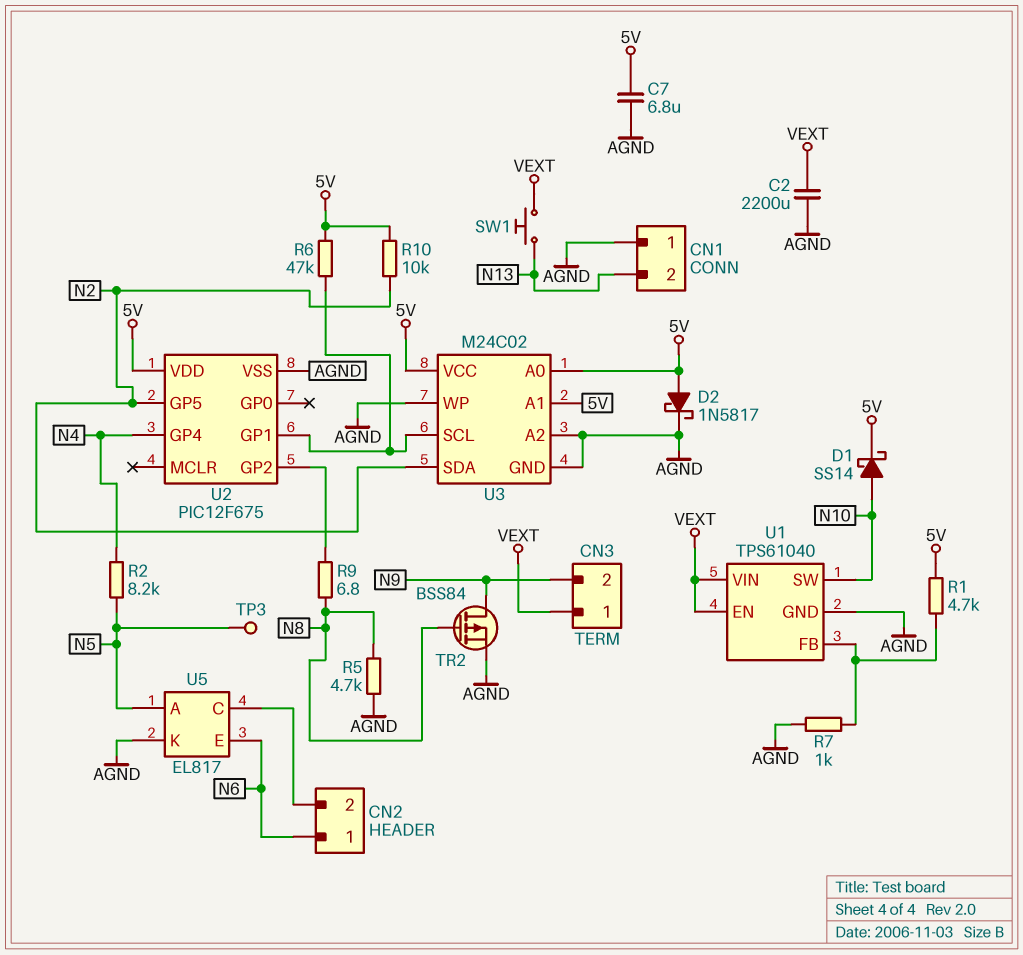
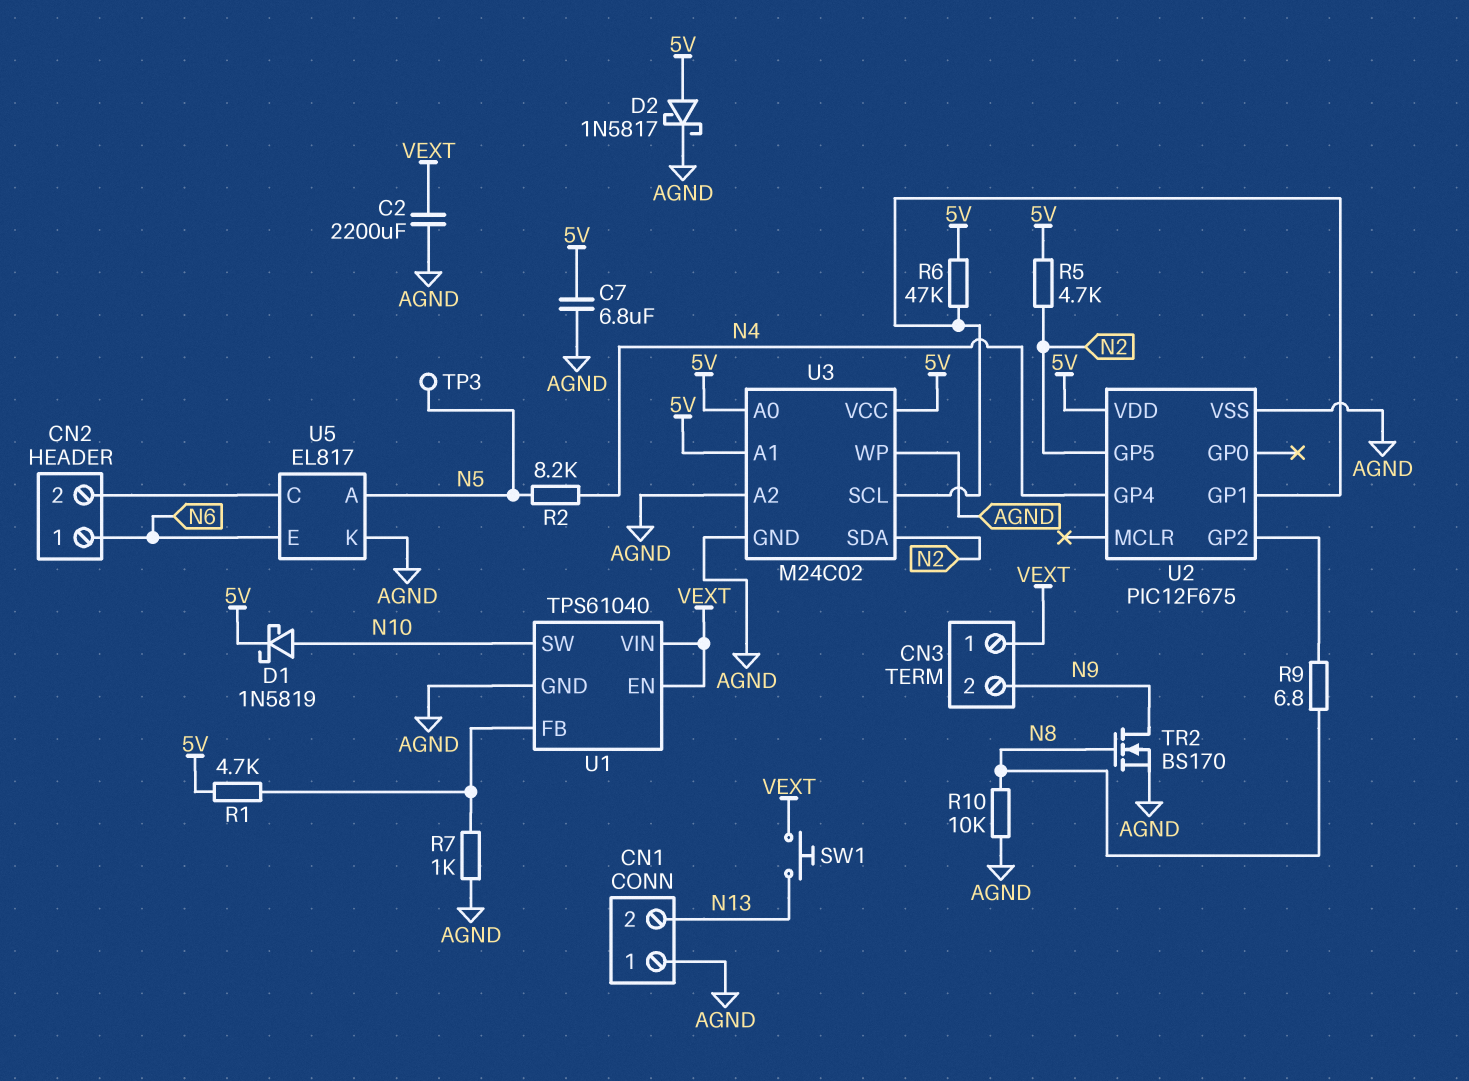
D1: schottky SS14 (A N10, K 5V) -> schottky 1N5819 (A N10, K 5V)
R5: 4.7k (AGND, N8) -> 4.7k (5V, N2)
R10: 10k (5V, N2) -> 10k (AGND, N8)
TR2: PMOS BSS84 (G N8, D N9, S AGND) -> NMOS BS170 (G N8, D N9, S AGND)

